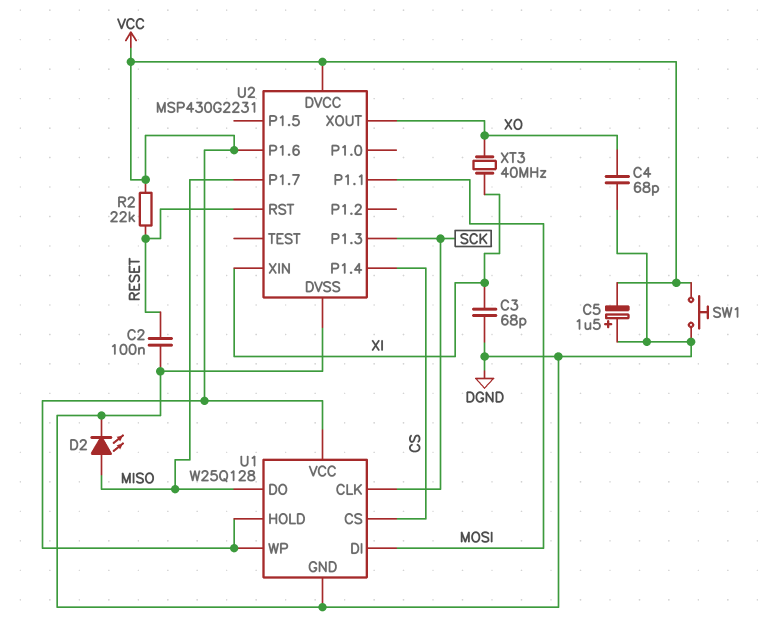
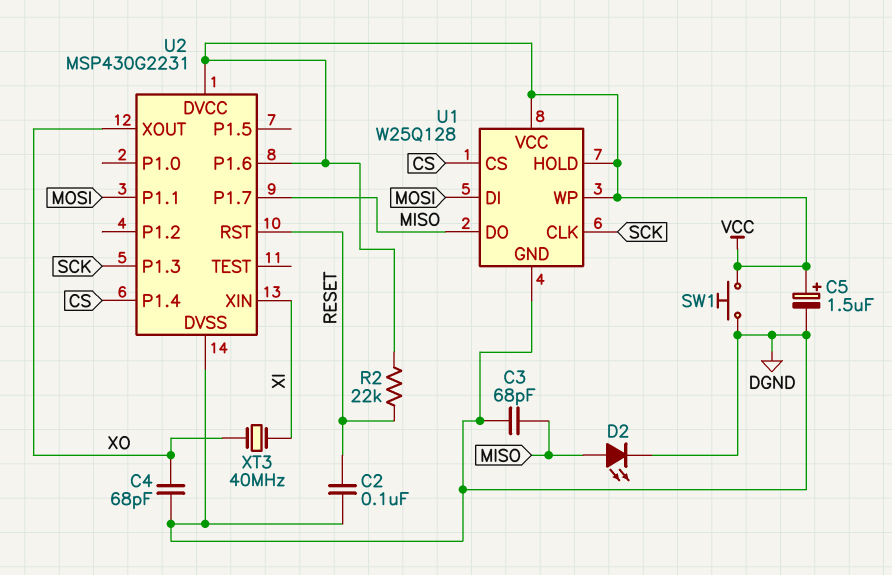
C3: 68pF (DGND, XI) -> 68pF (DGND, MISO)
C5: 1.5uF (plus DGND, minus VCC) -> 1.5uF (plus VCC, minus DGND)

